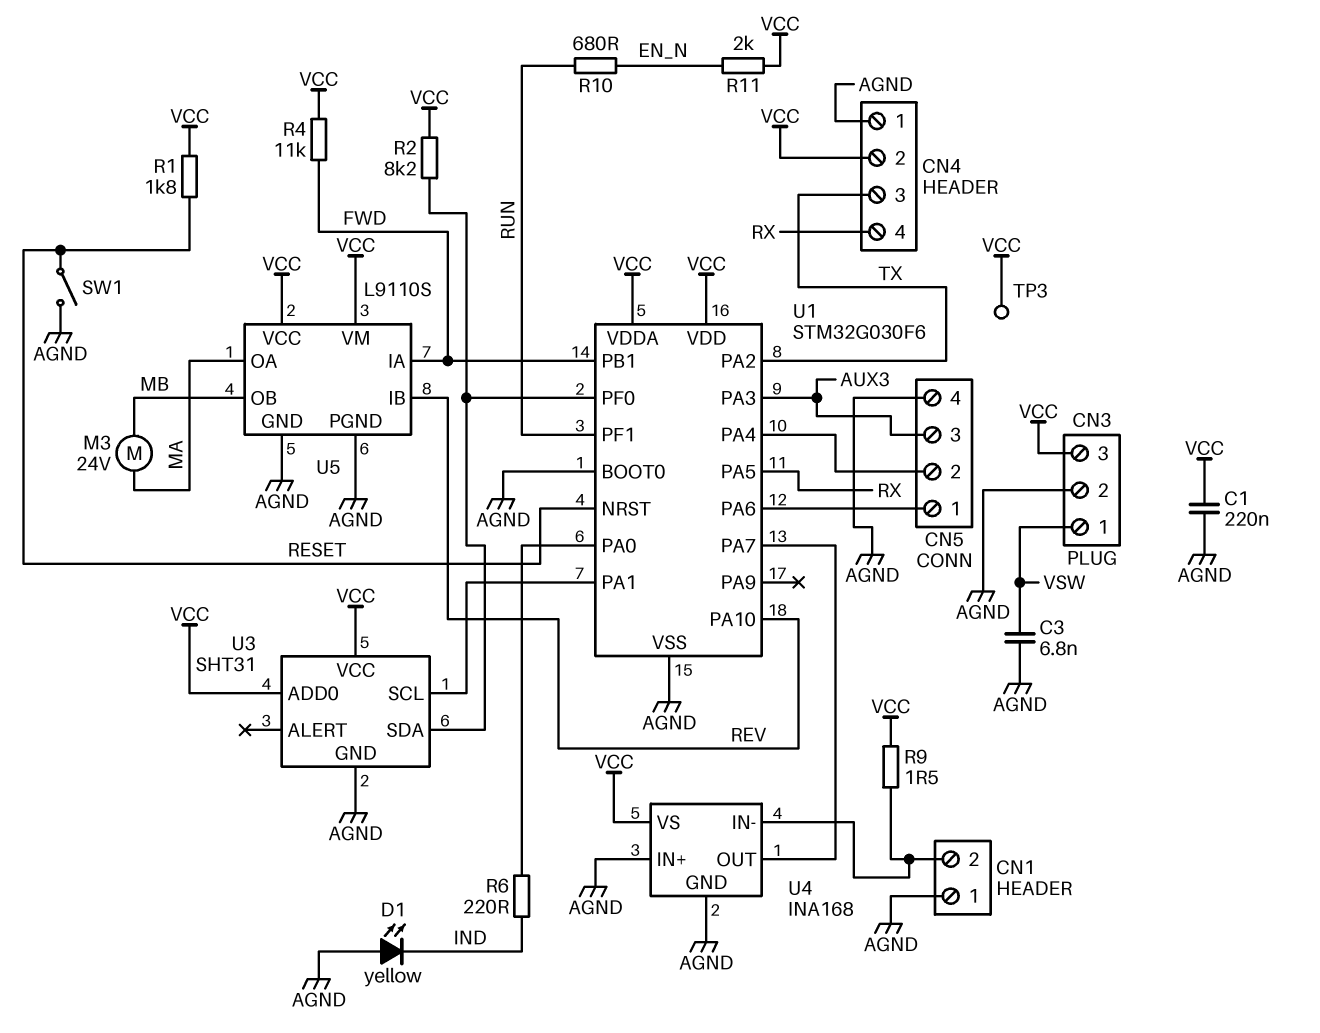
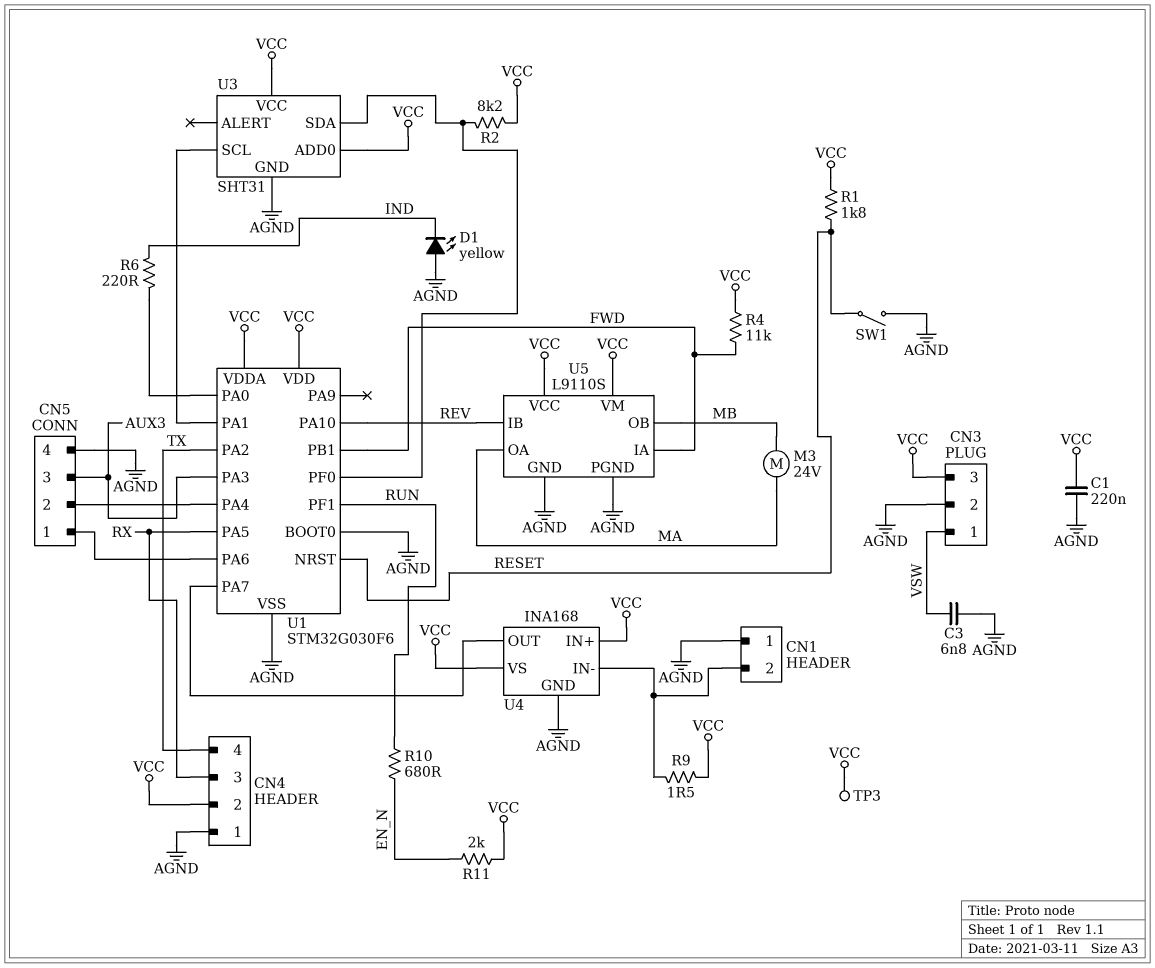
CN4 pin 3: TX -> RX
CN4 pin 4: RX -> TX
U4 pin IN+: AGND -> VCC

